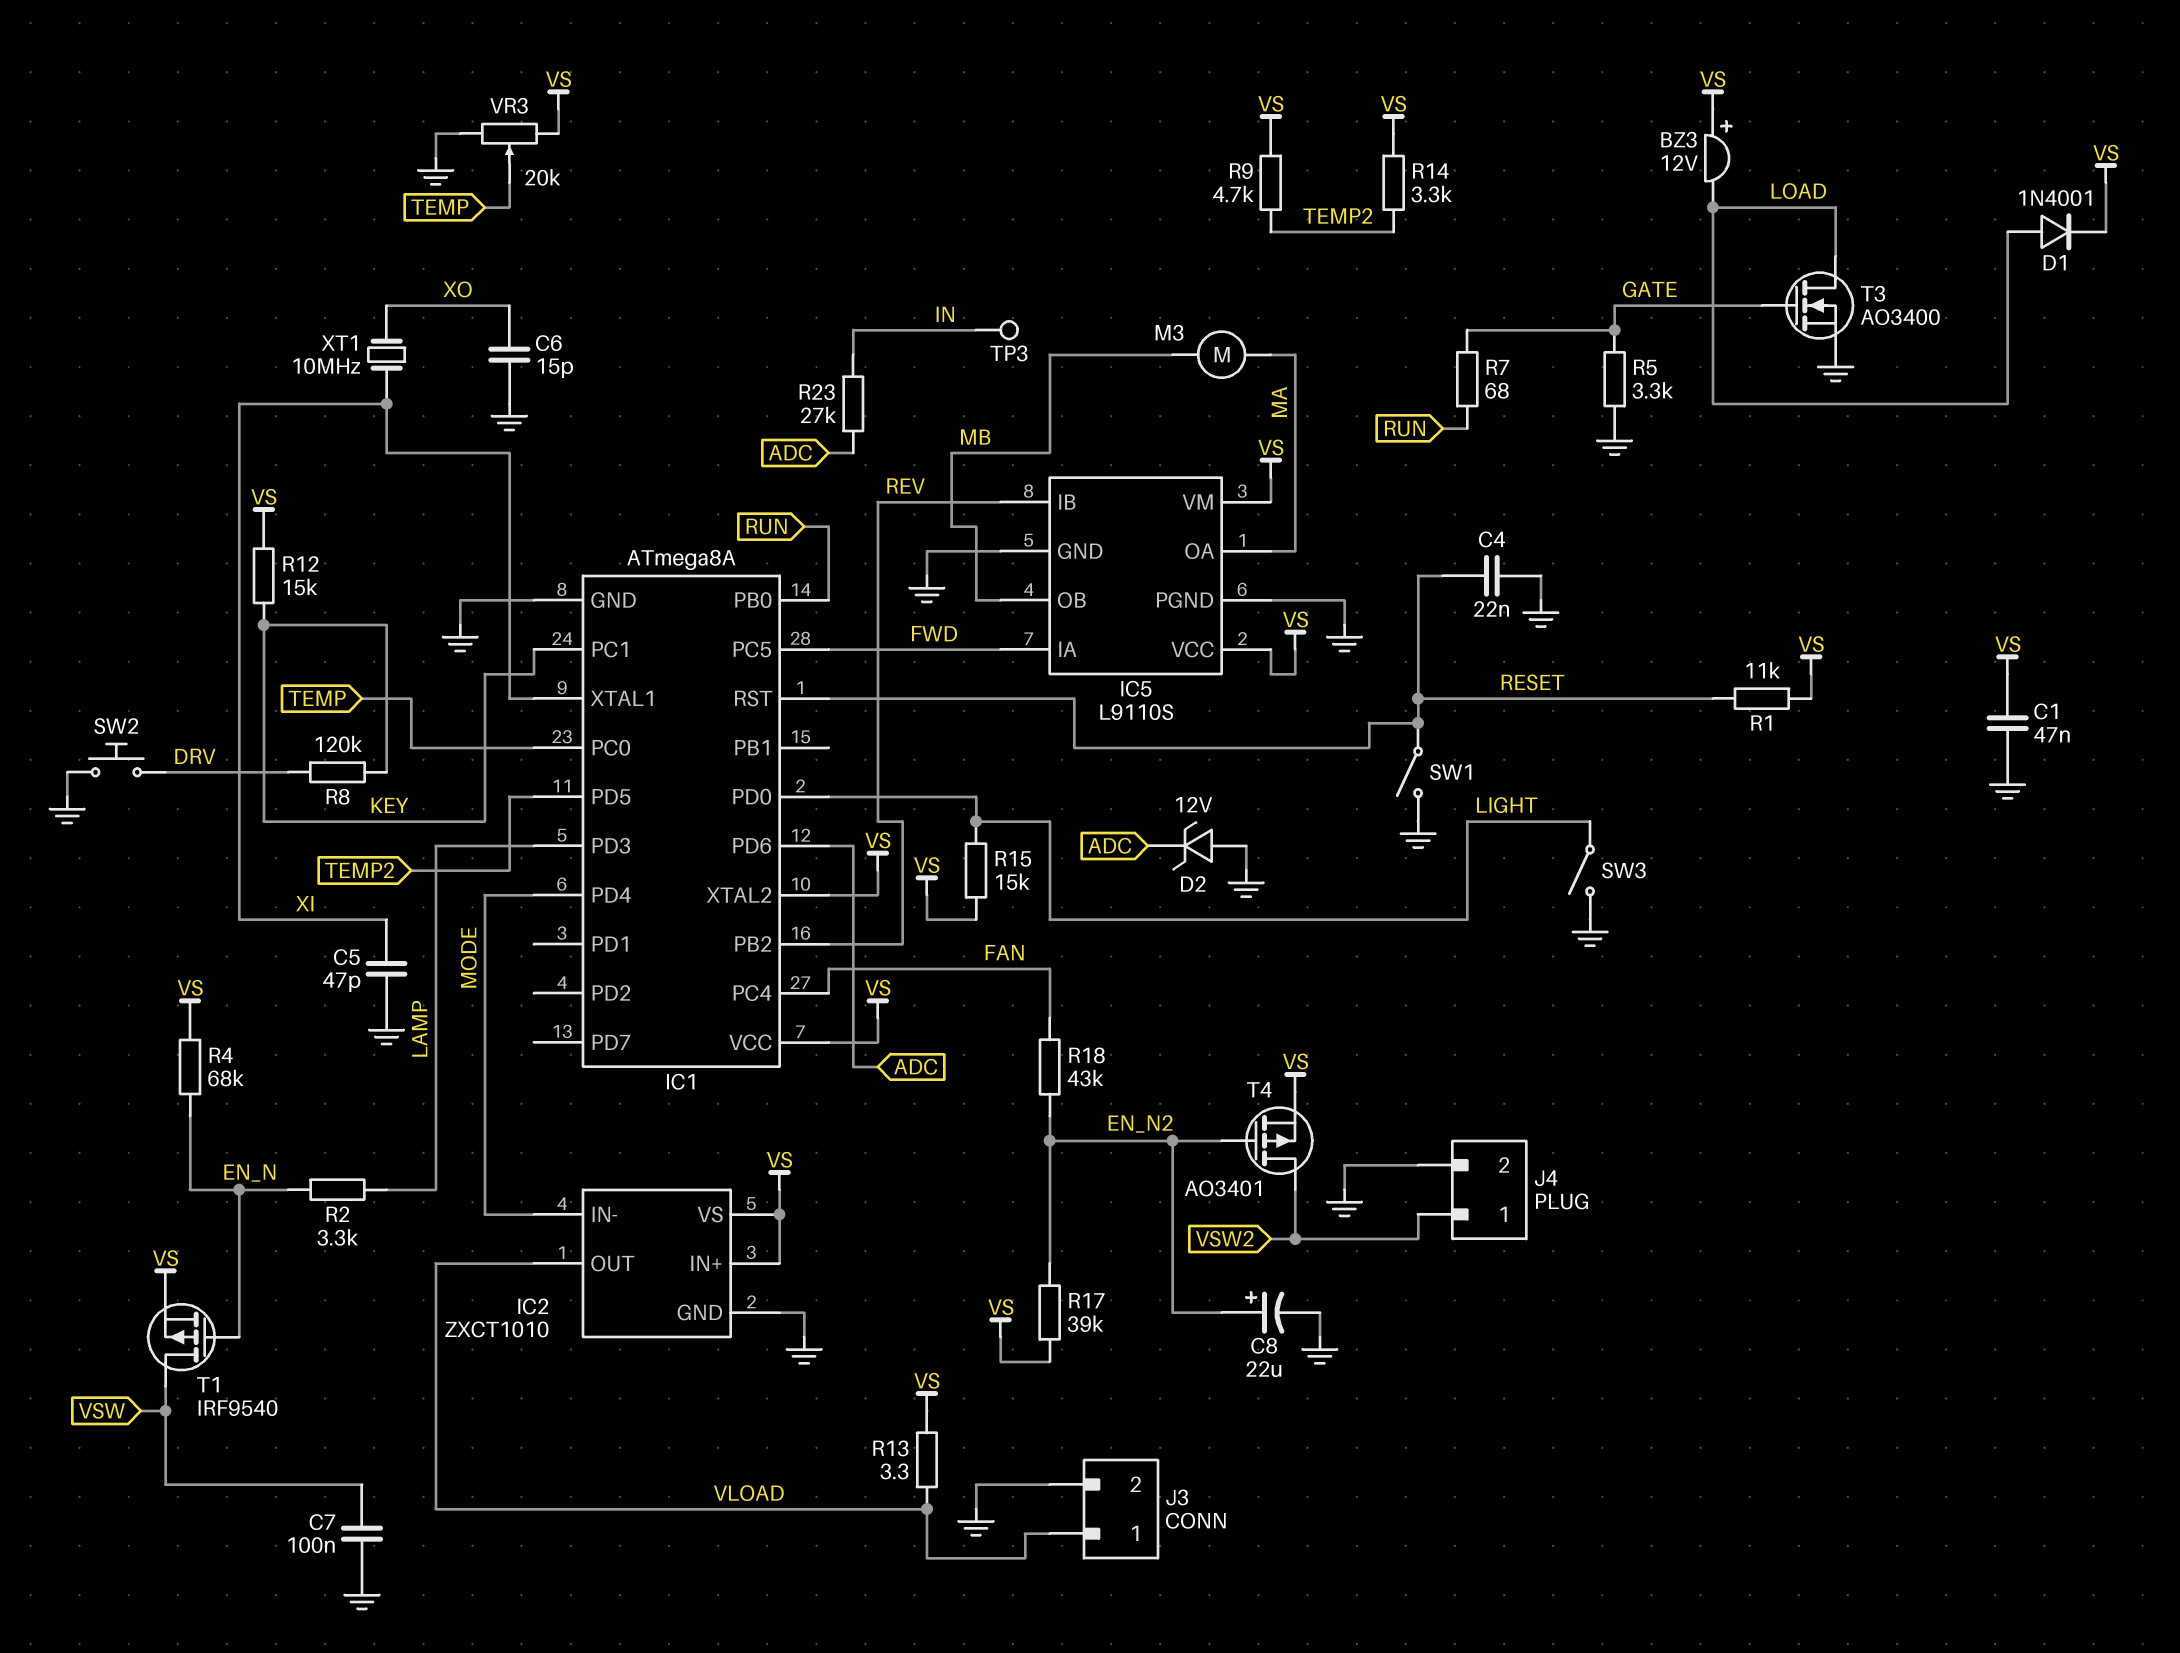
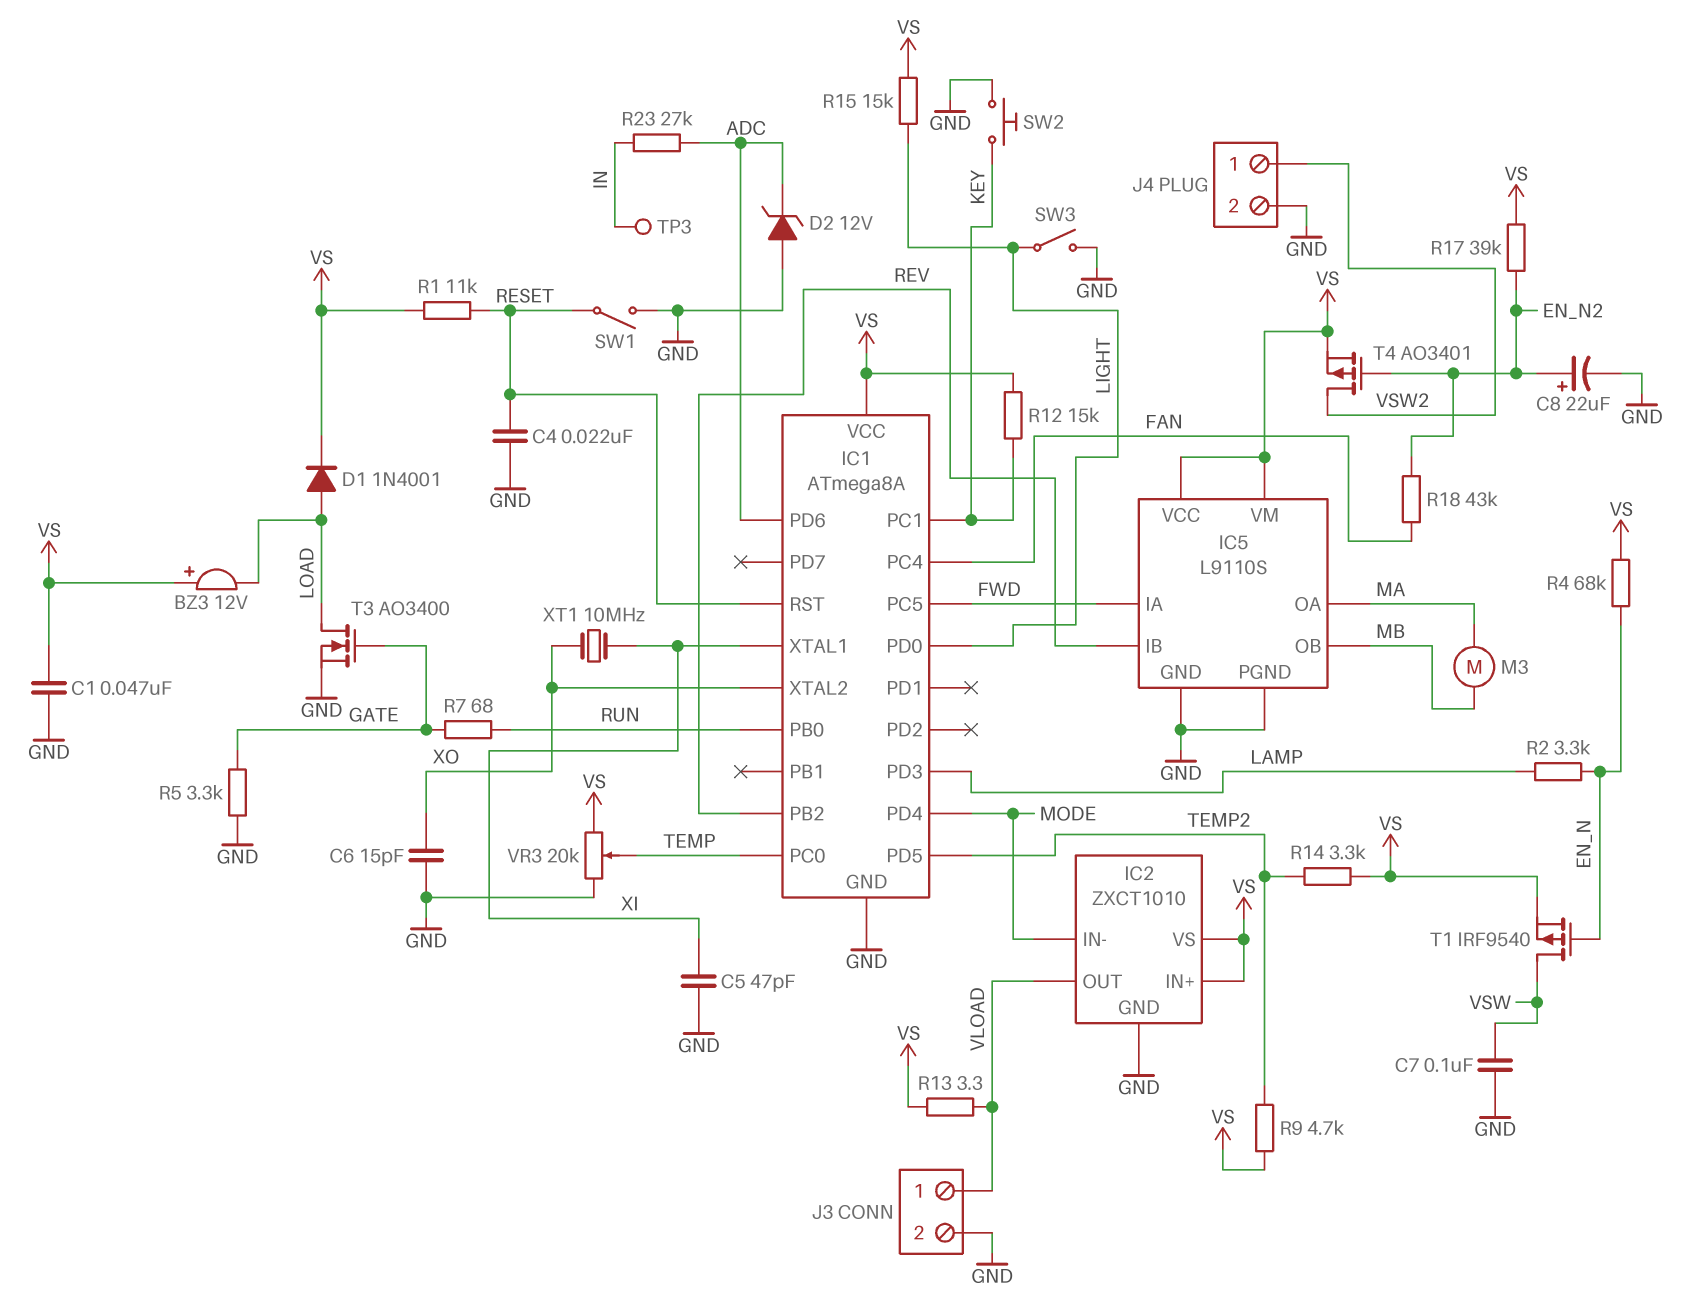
IC1 pin XTAL2: VS -> XO
R8: 120k (DRV, KEY) -> none
SW2: button (DRV, GND) -> button (GND, KEY)

